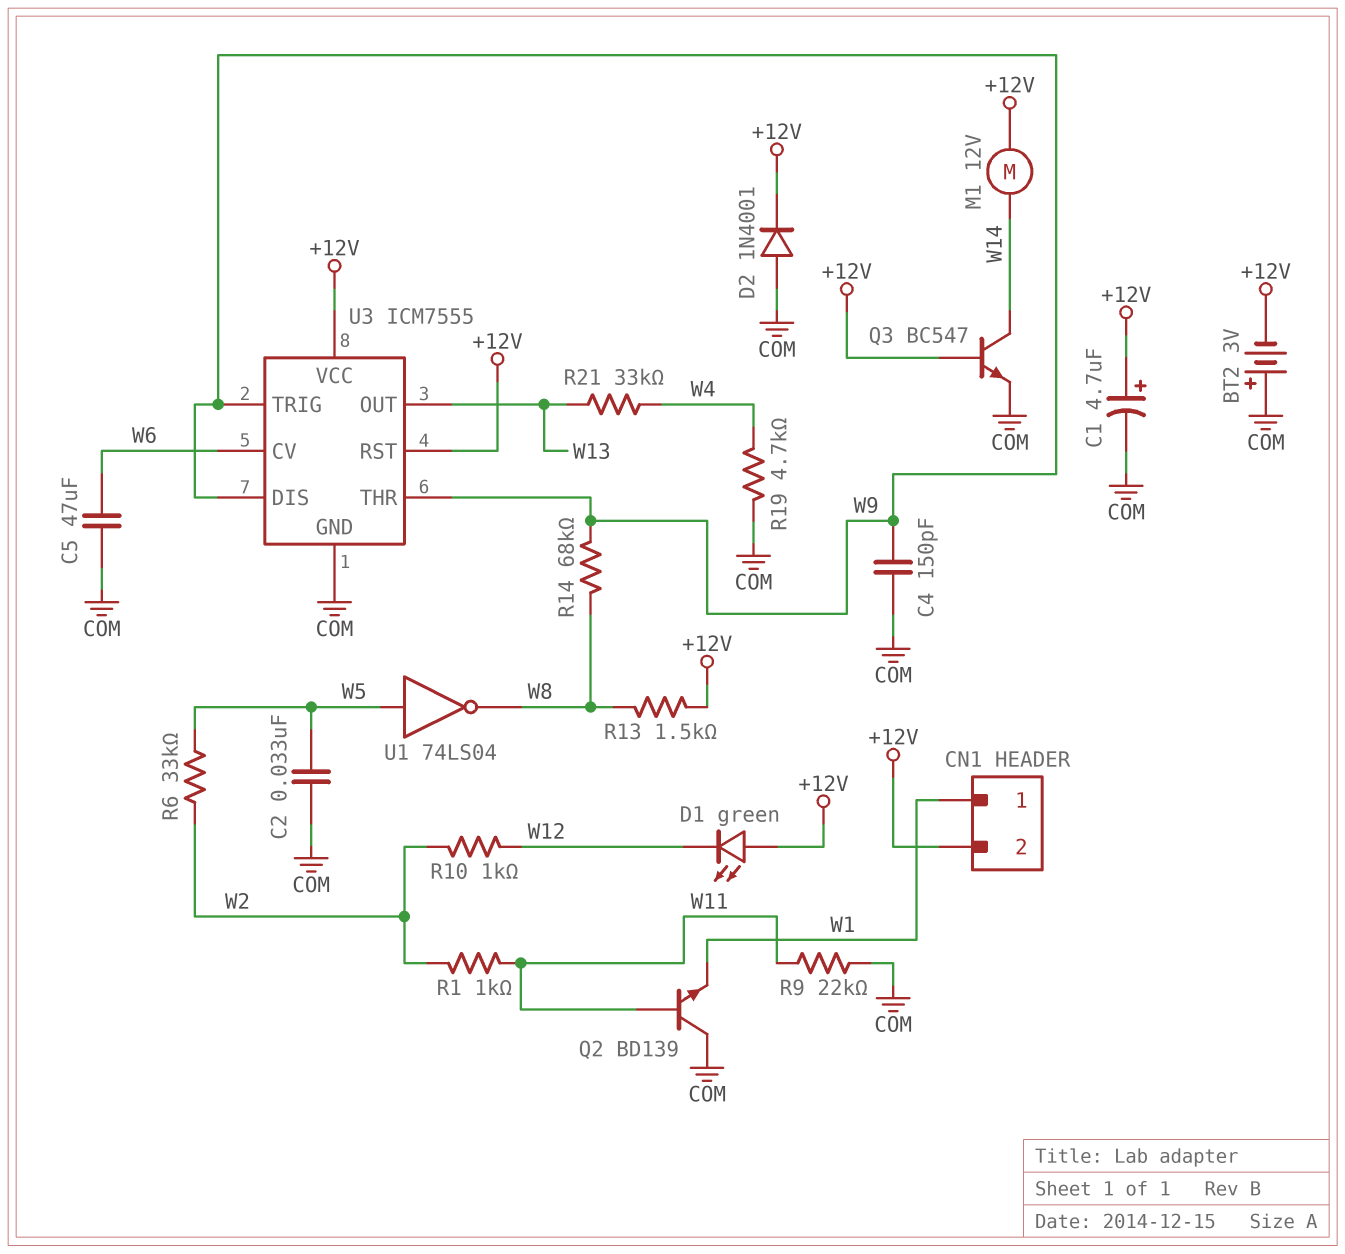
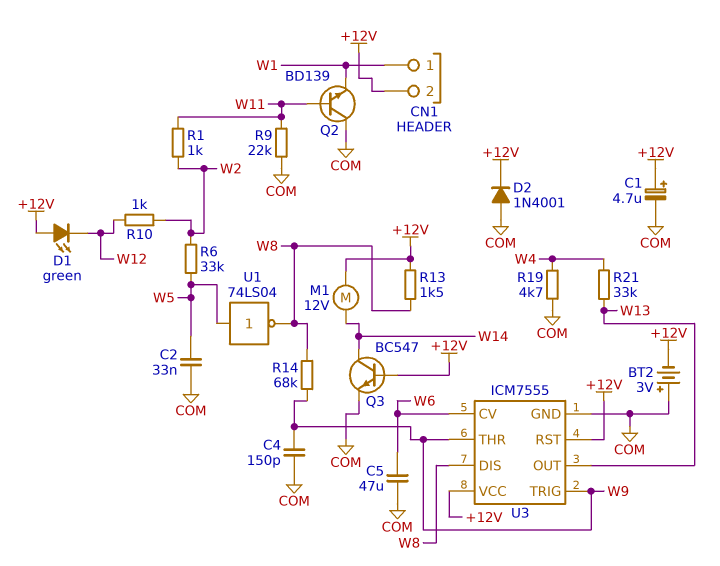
U3 pin DIS: W9 -> W8

